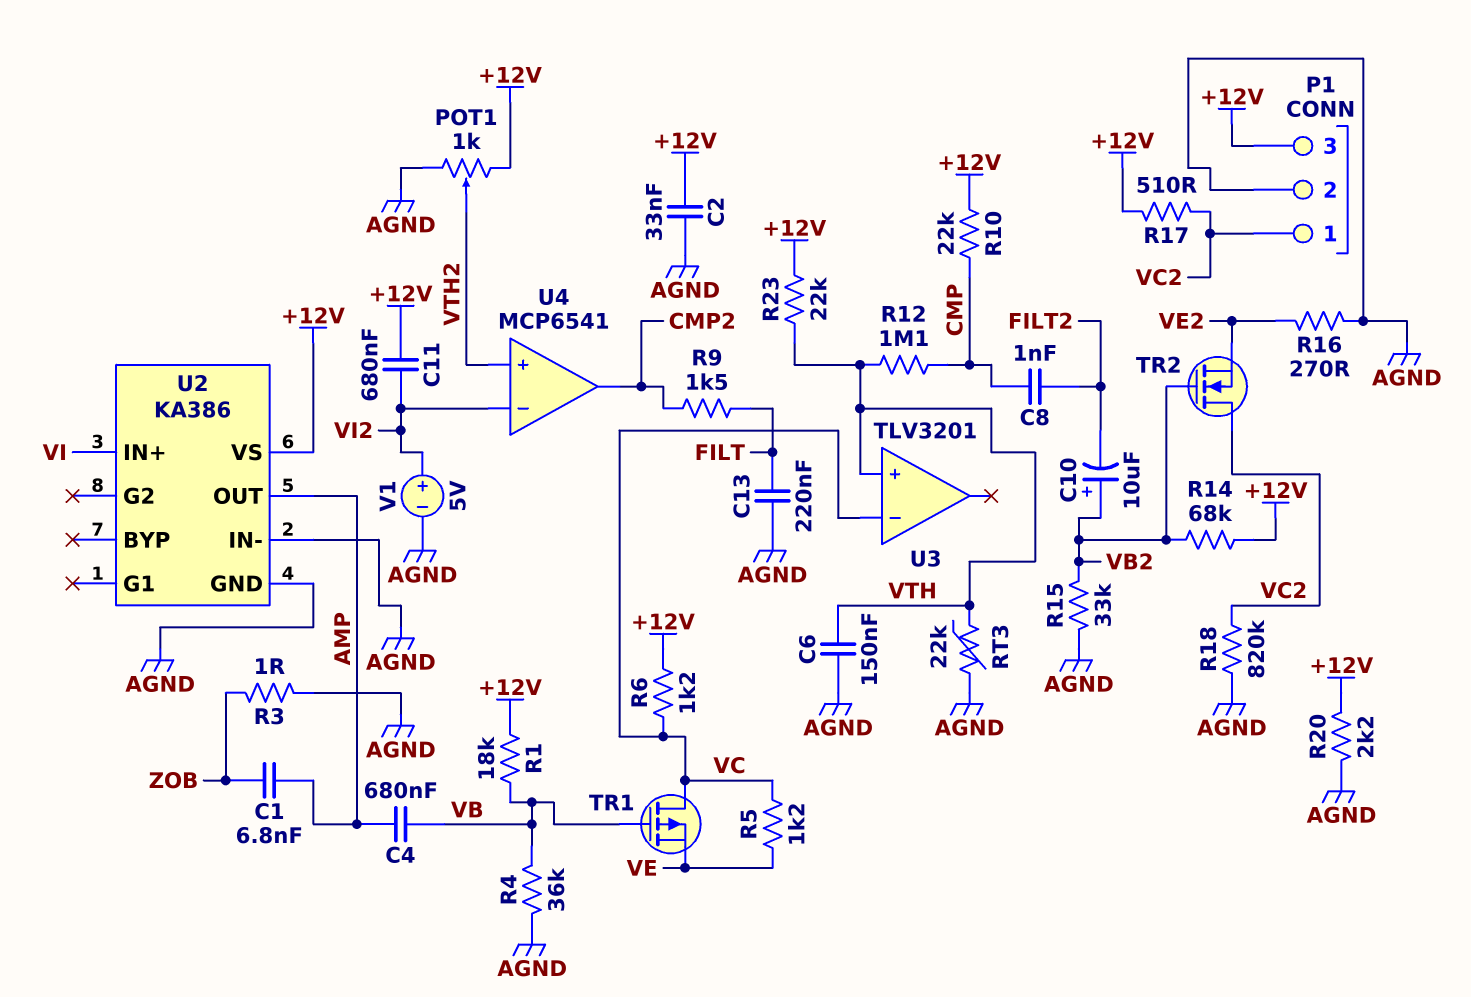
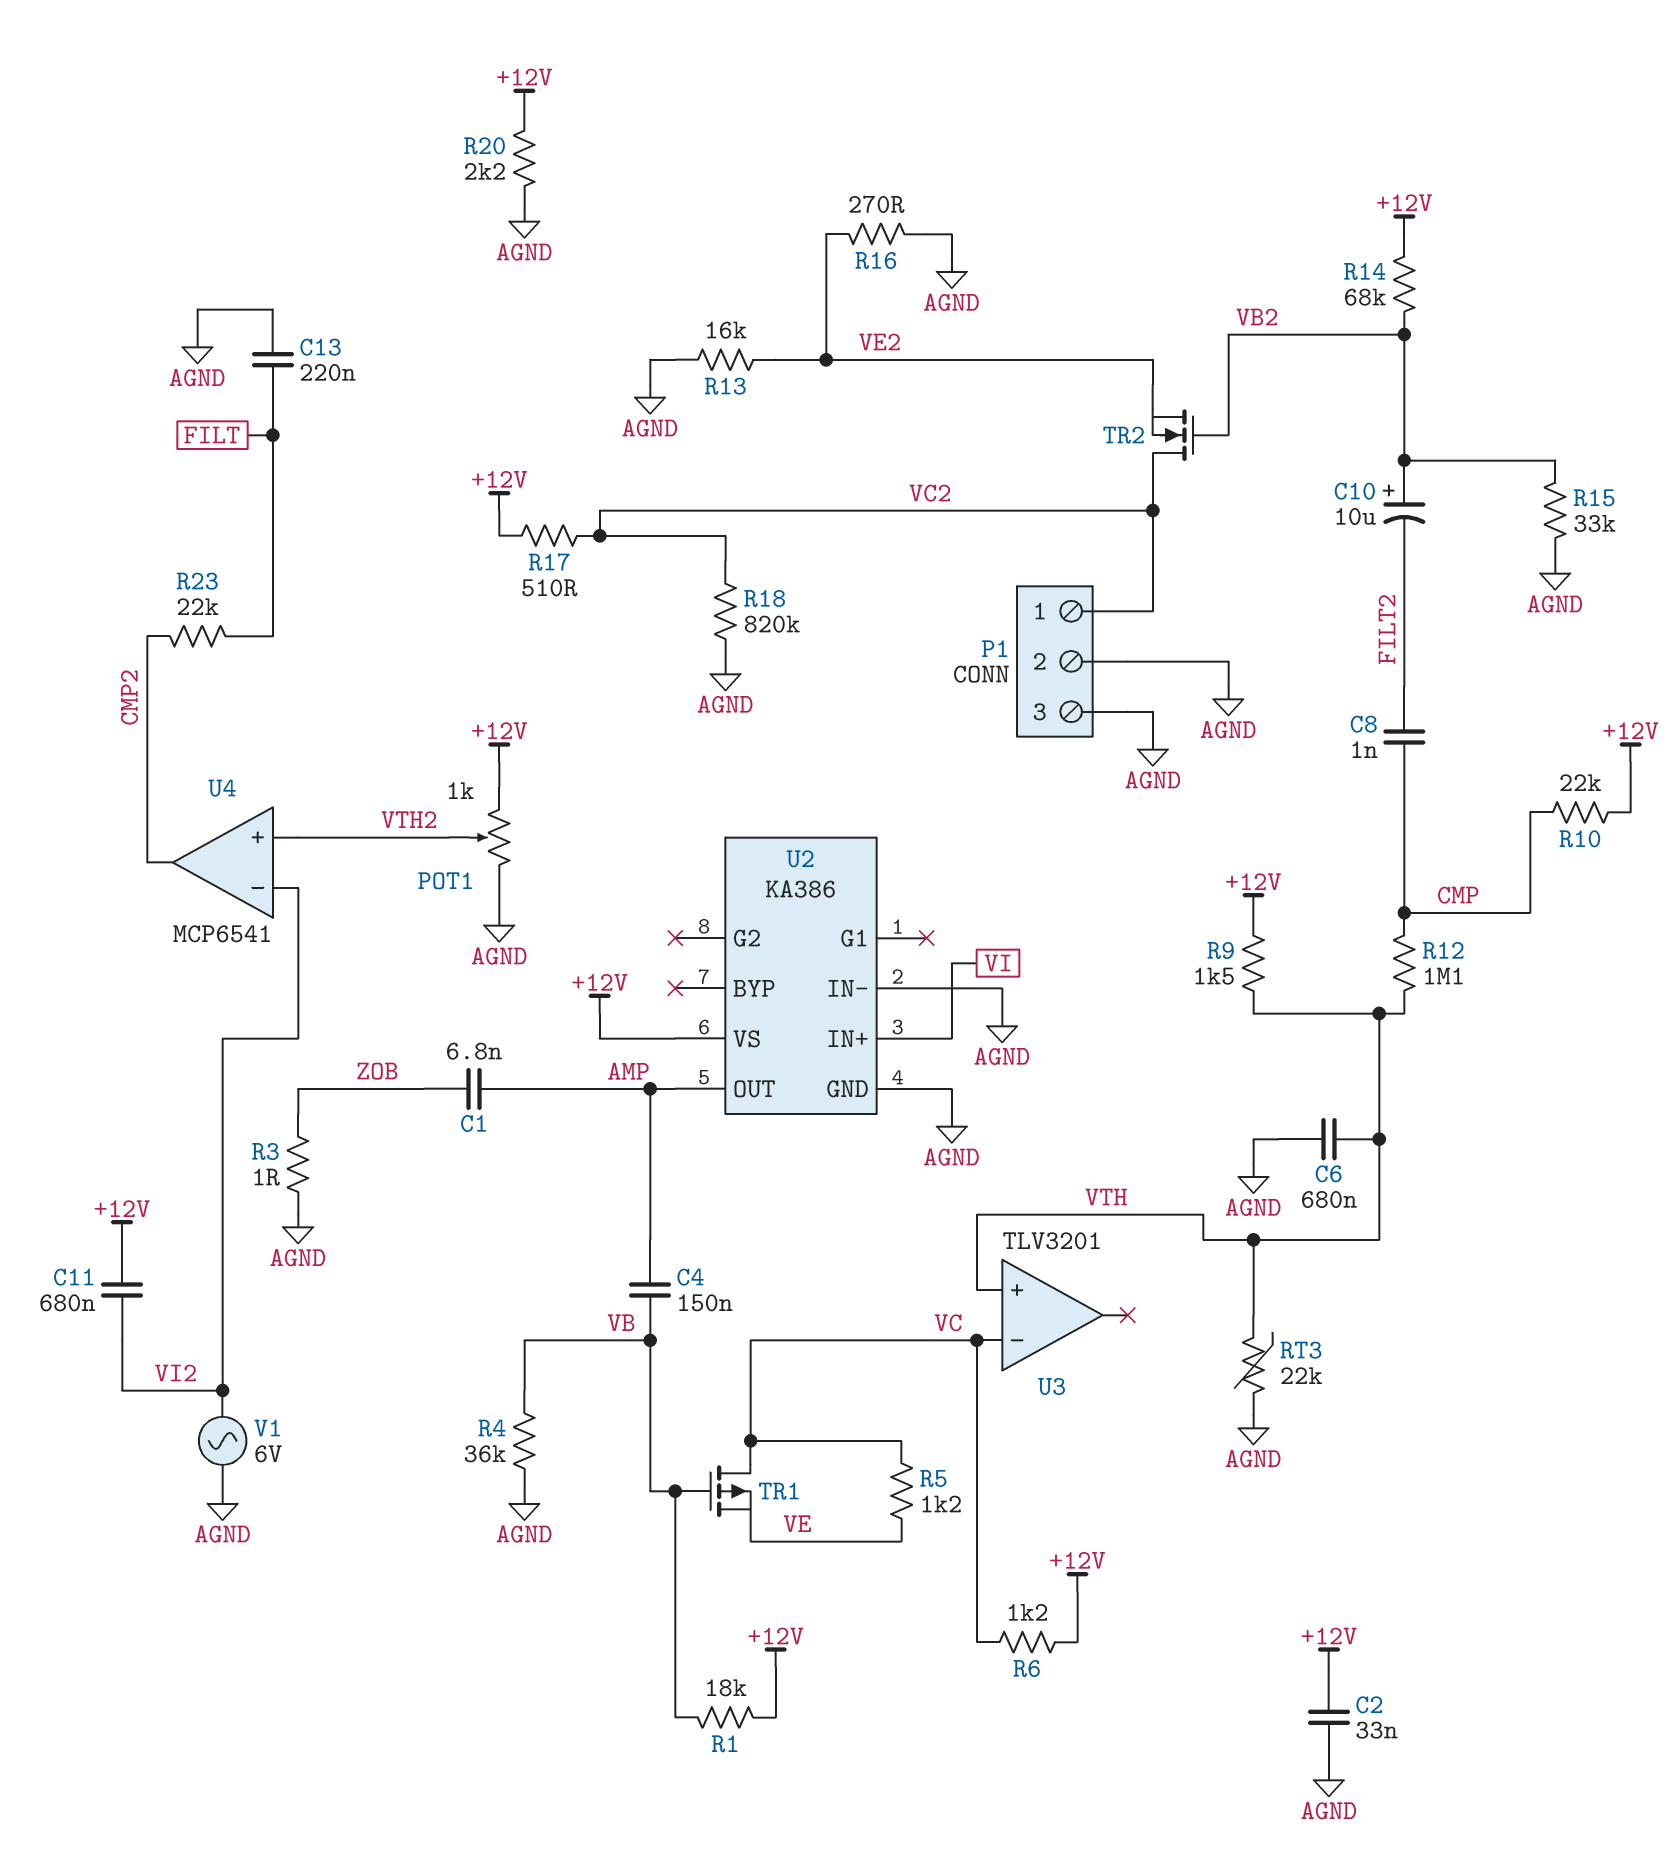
C4: 680nF (AMP, VB) -> 150nF (AMP, VB)
C6: 150nF (AGND, VTH) -> 680nF (AGND, VTH)
P1 pin 3: +12V -> AGND
R9: 1.5k (CMP2, FILT) -> 1.5k (+12V, VTH)
R13: none -> 16k (AGND, VE2)
R23: 22k (+12V, VTH) -> 22k (CMP2, FILT)
V1: 5V (plus VI2, minus AGND) -> AC 6V (AGND, VI2)

